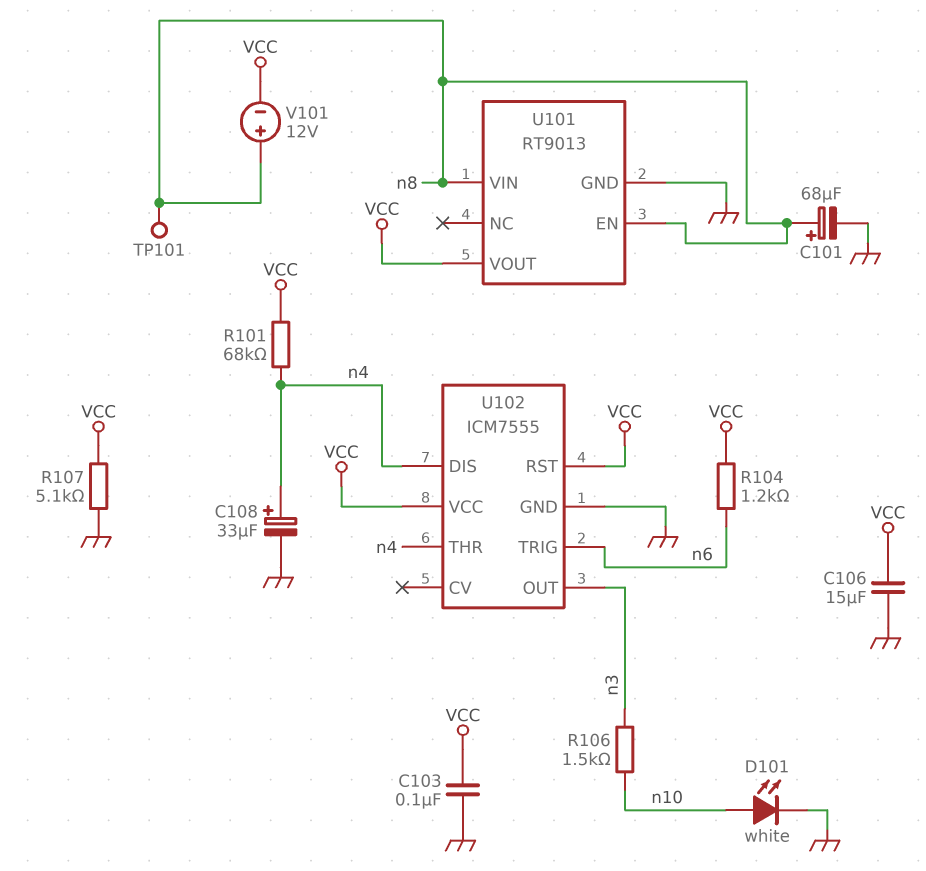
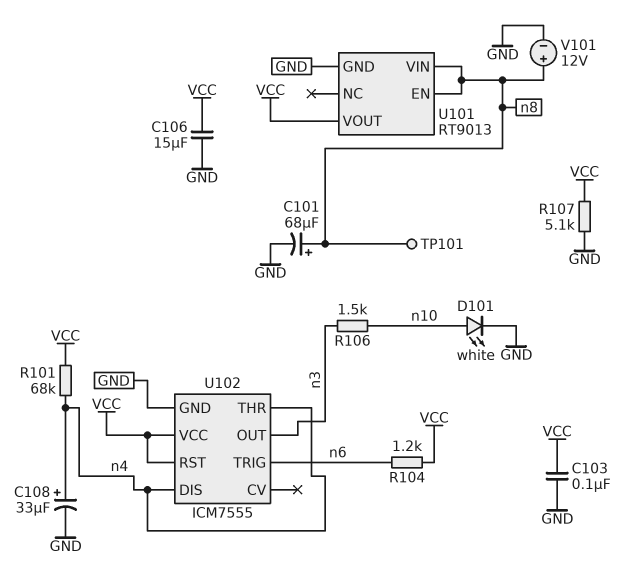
V101: 12V (plus n8, minus VCC) -> 12V (plus n8, minus GND)

